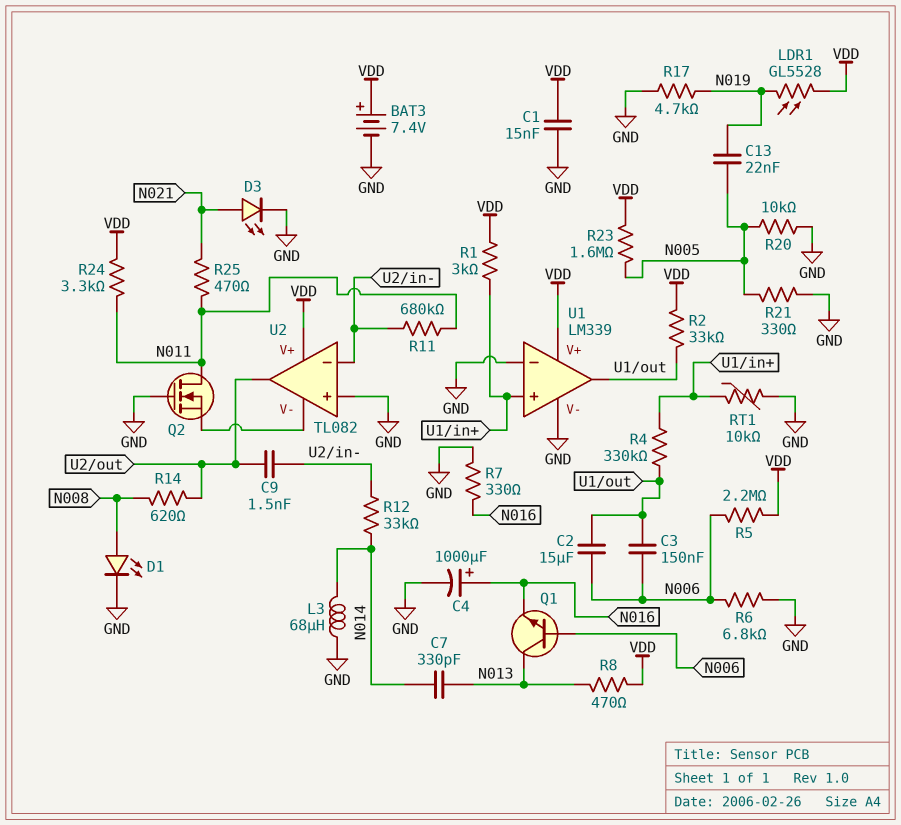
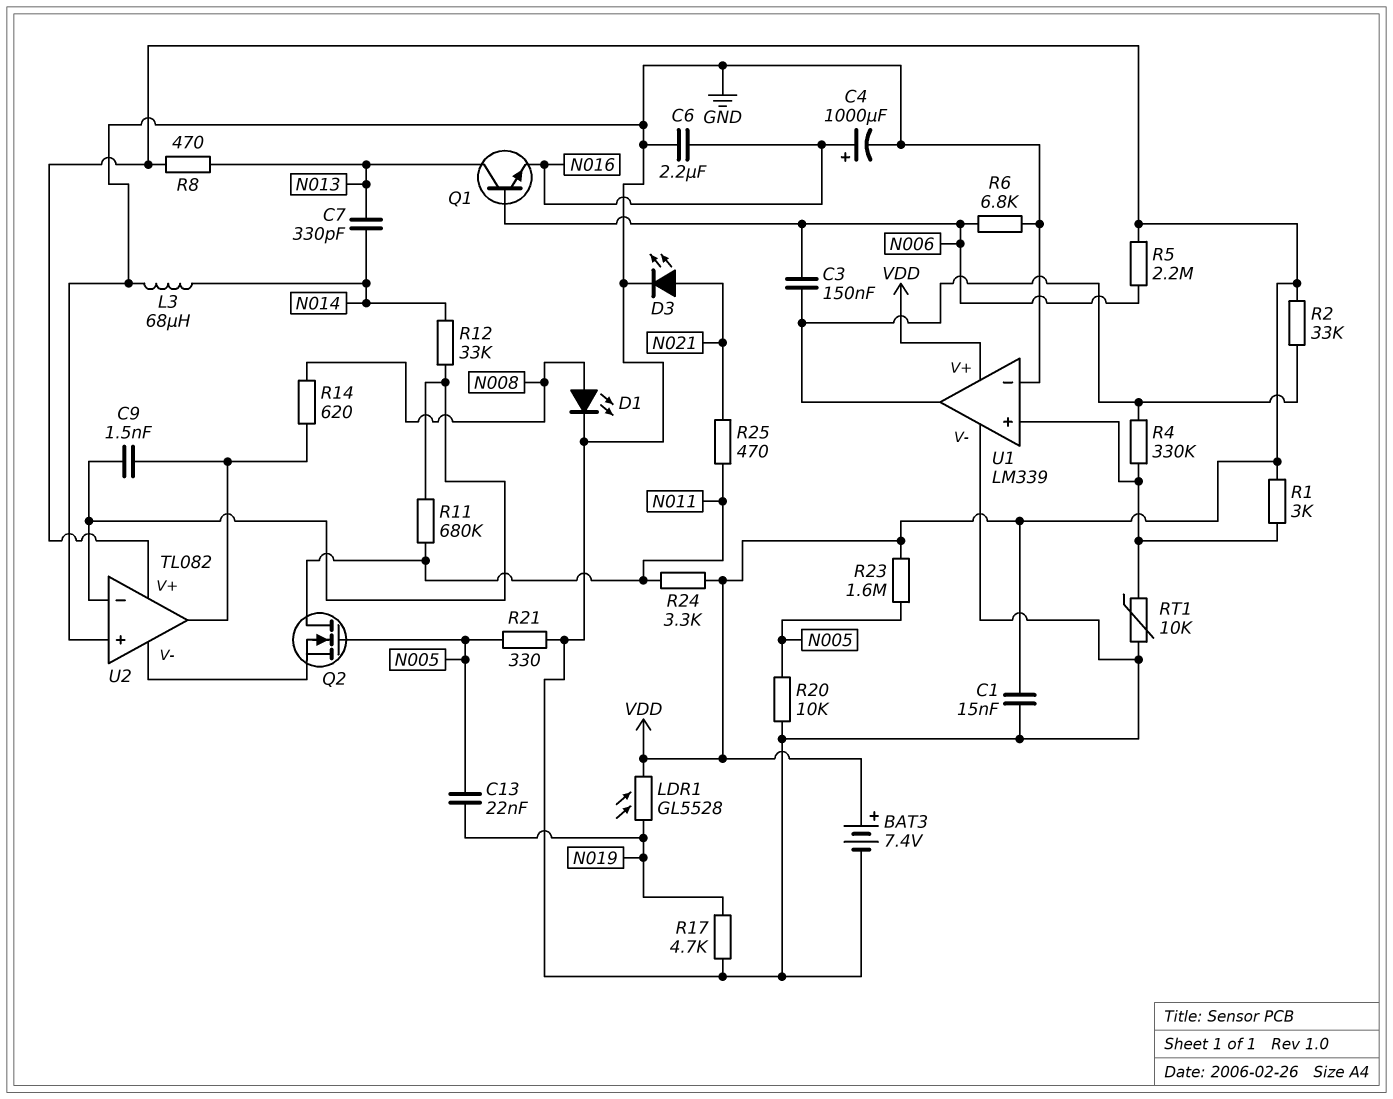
C2: 15uF (N006, U1/out) -> none
C6: none -> 2.2uF (GND, N016)
Q2: NMOS (G GND, D N011, S U2/V-) -> NMOS (G N005, D N011, S U2/V-)
R7: 330 (GND, N016) -> none

